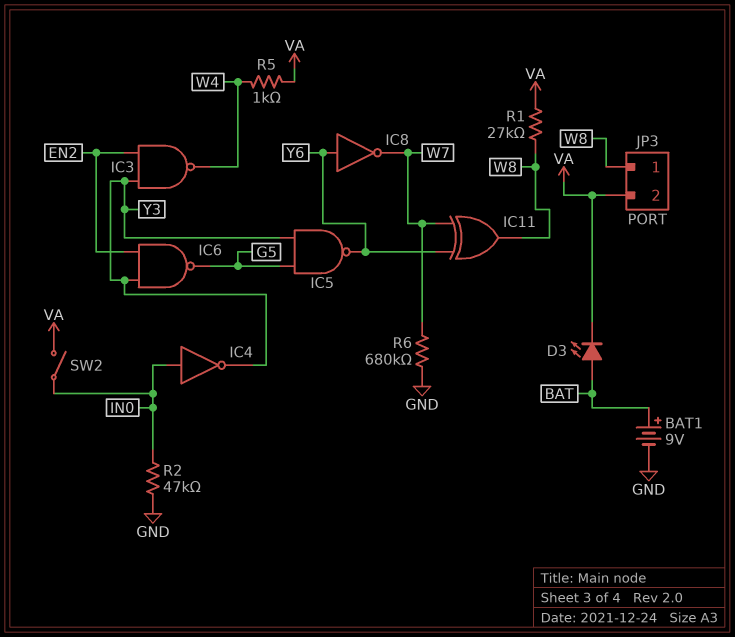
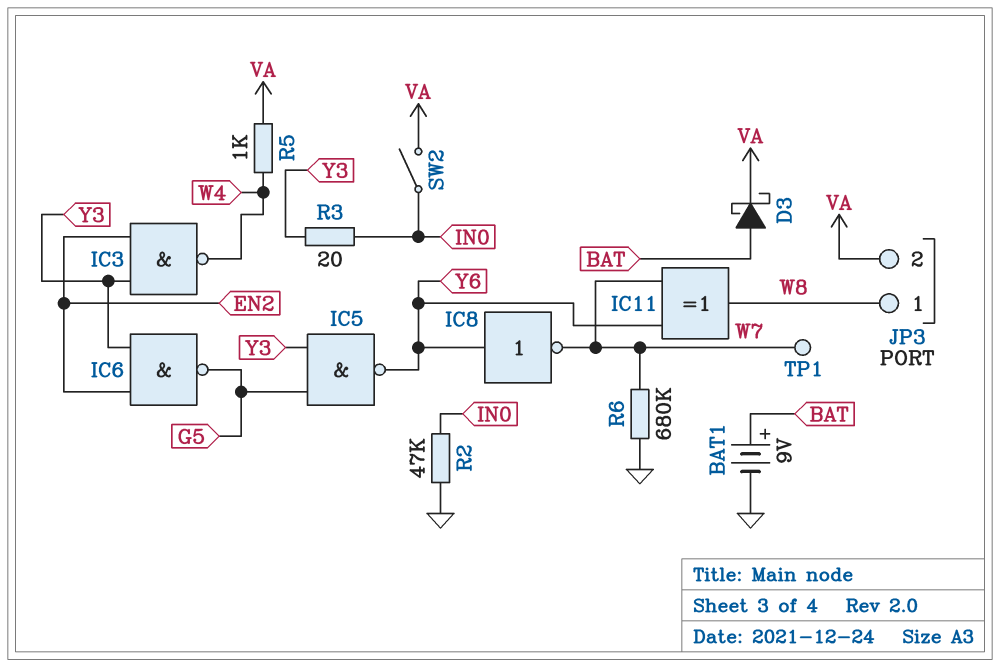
D3: LED (A BAT, K VA) -> schottky (A BAT, K VA)
IC4: NOT (in IN0, out Y3) -> none
R1: 27k (VA, W8) -> none
R3: none -> 20 (IN0, Y3)
TP1: none -> test point (W7)

